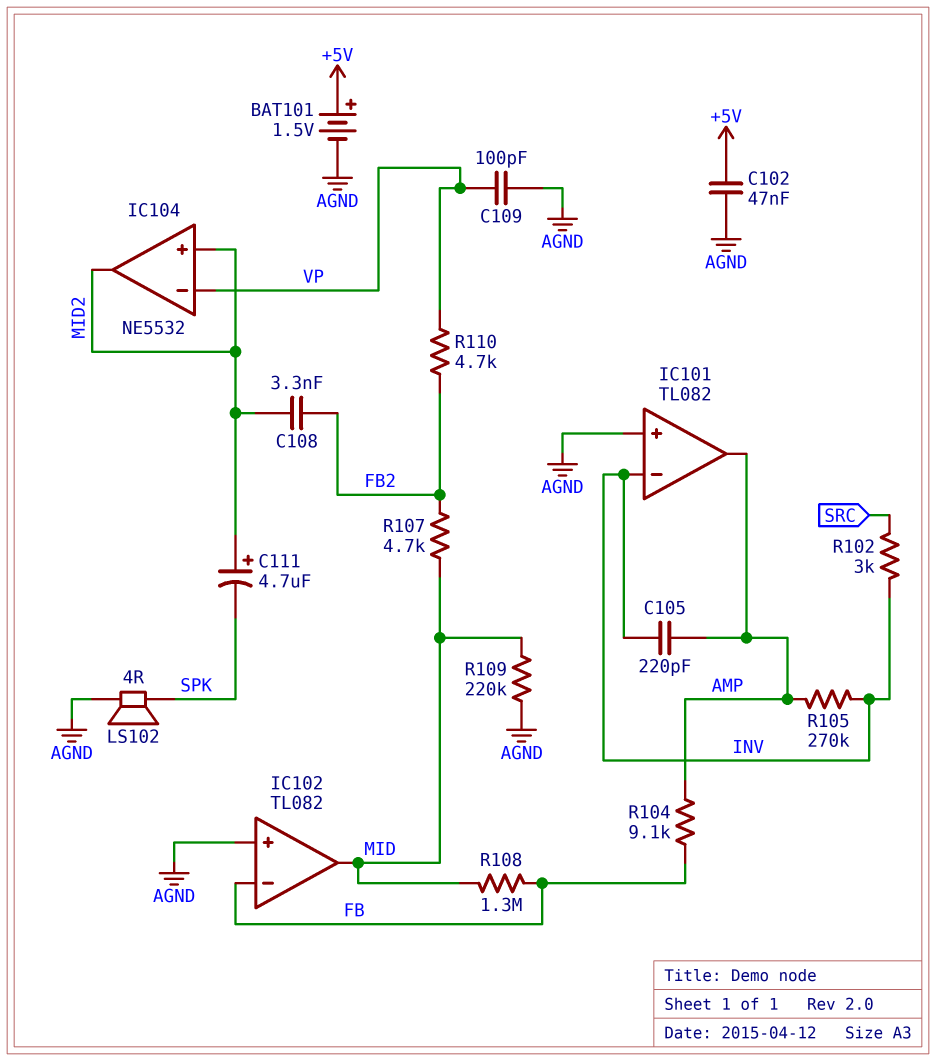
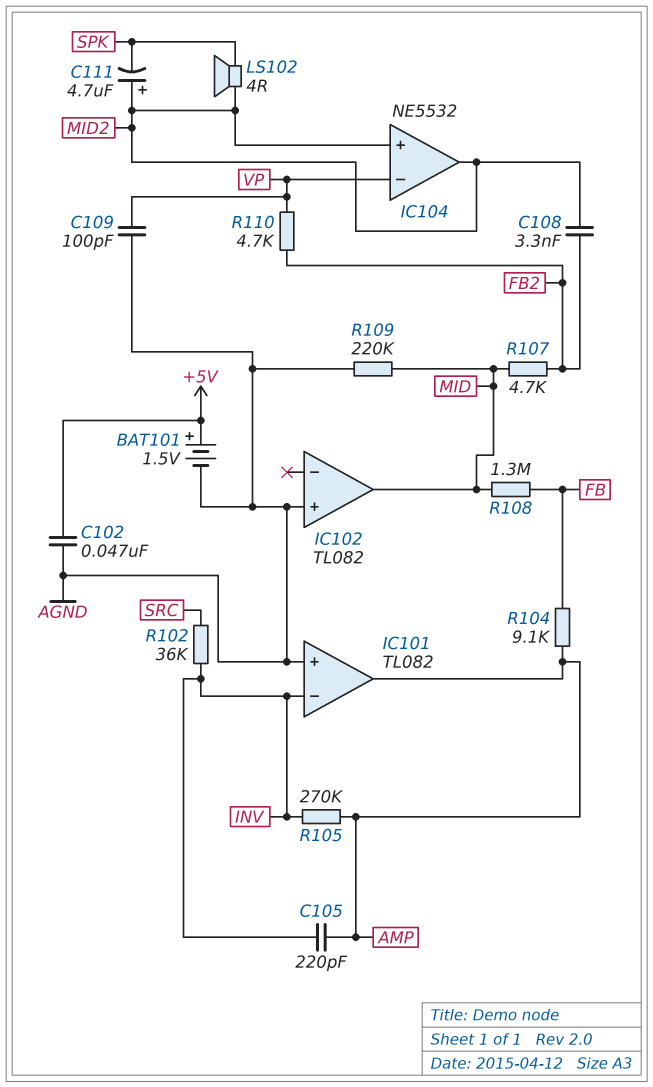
IC102 pin in-: FB -> none
LS102: speaker 4R (AGND, SPK) -> speaker 4R (MID2, SPK)
R102: 3k (INV, SRC) -> 36k (INV, SRC)

